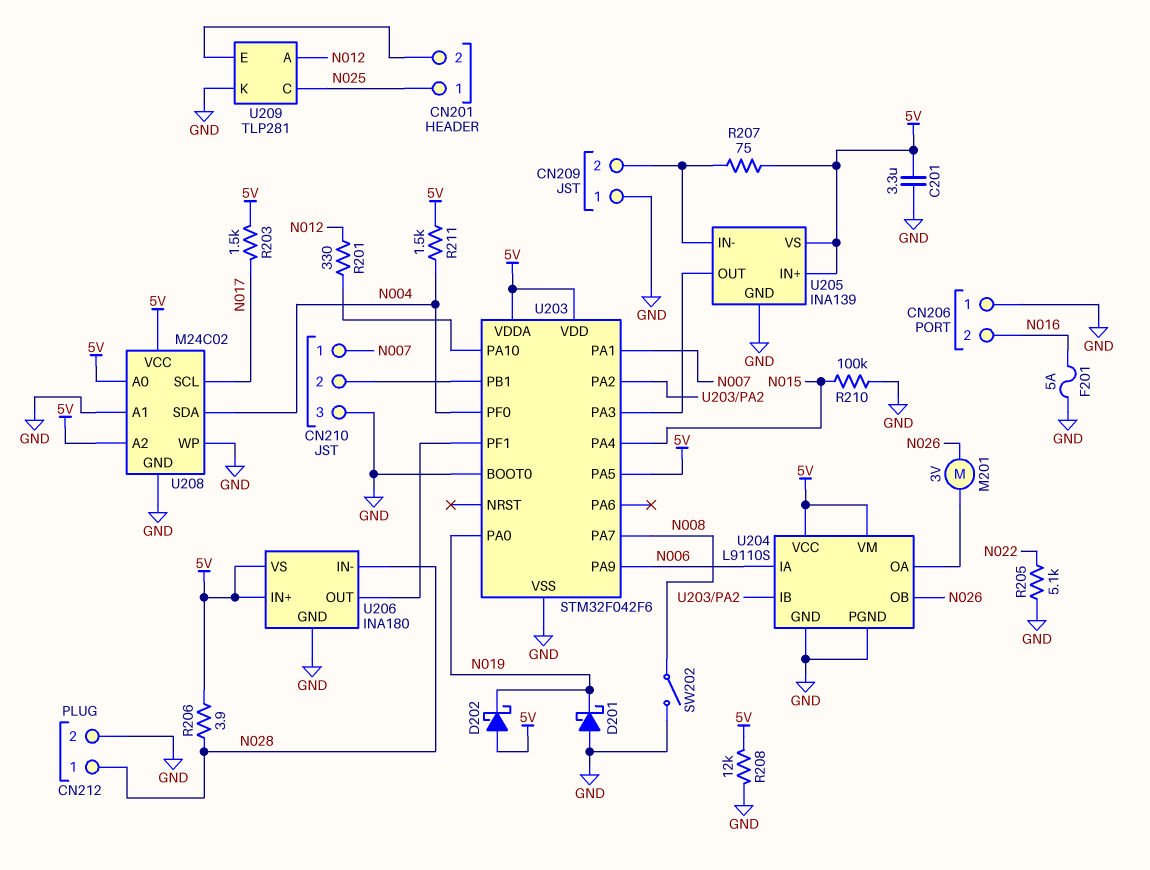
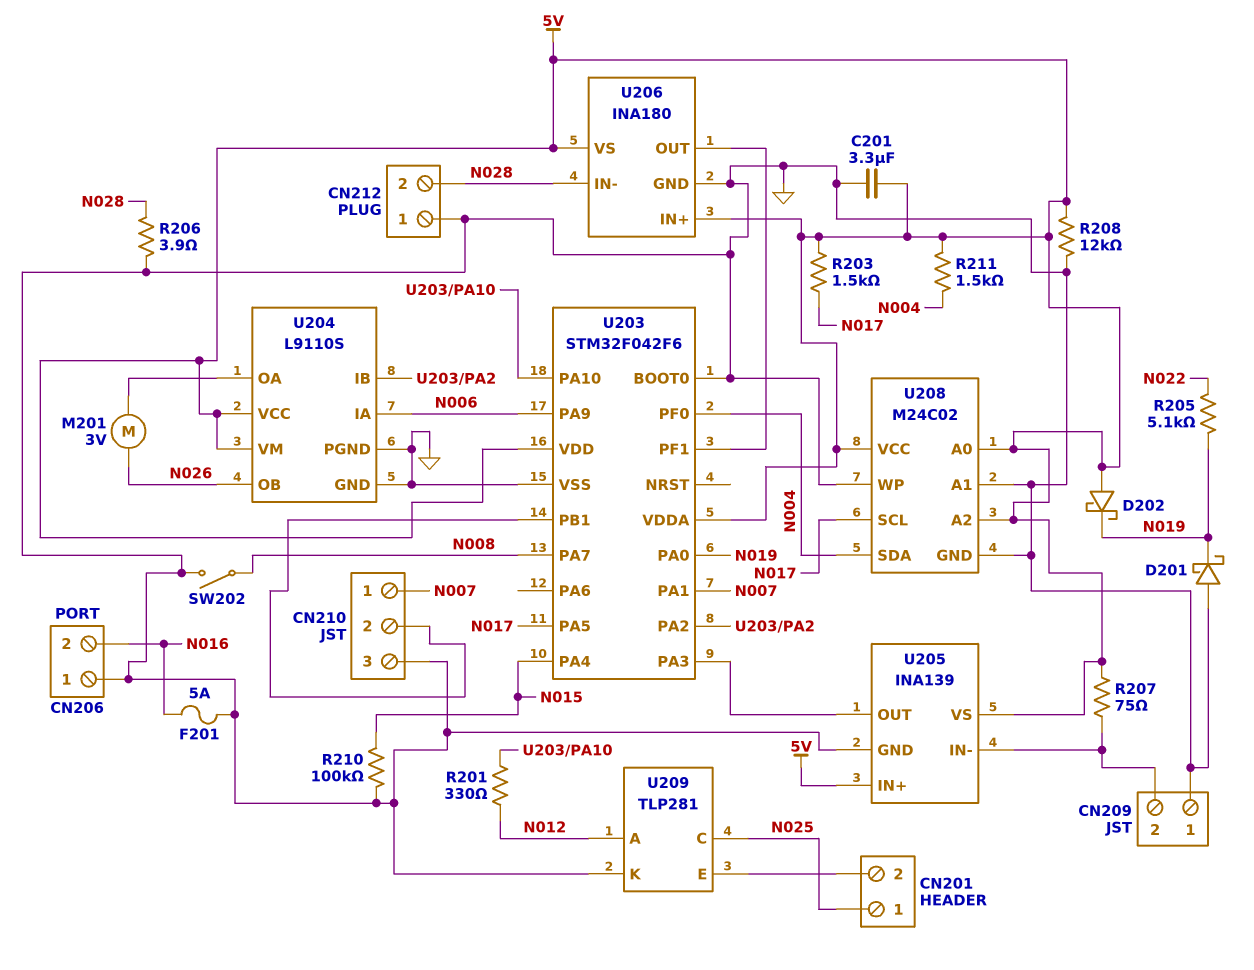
CN212 pin 1: N028 -> GND
CN212 pin 2: GND -> N028
R205: 5.1k (GND, N022) -> 5.1k (N019, N022)
R206: 3.9 (5V, N028) -> 3.9 (GND, N028)
U203 pin PA5: 5V -> N017

